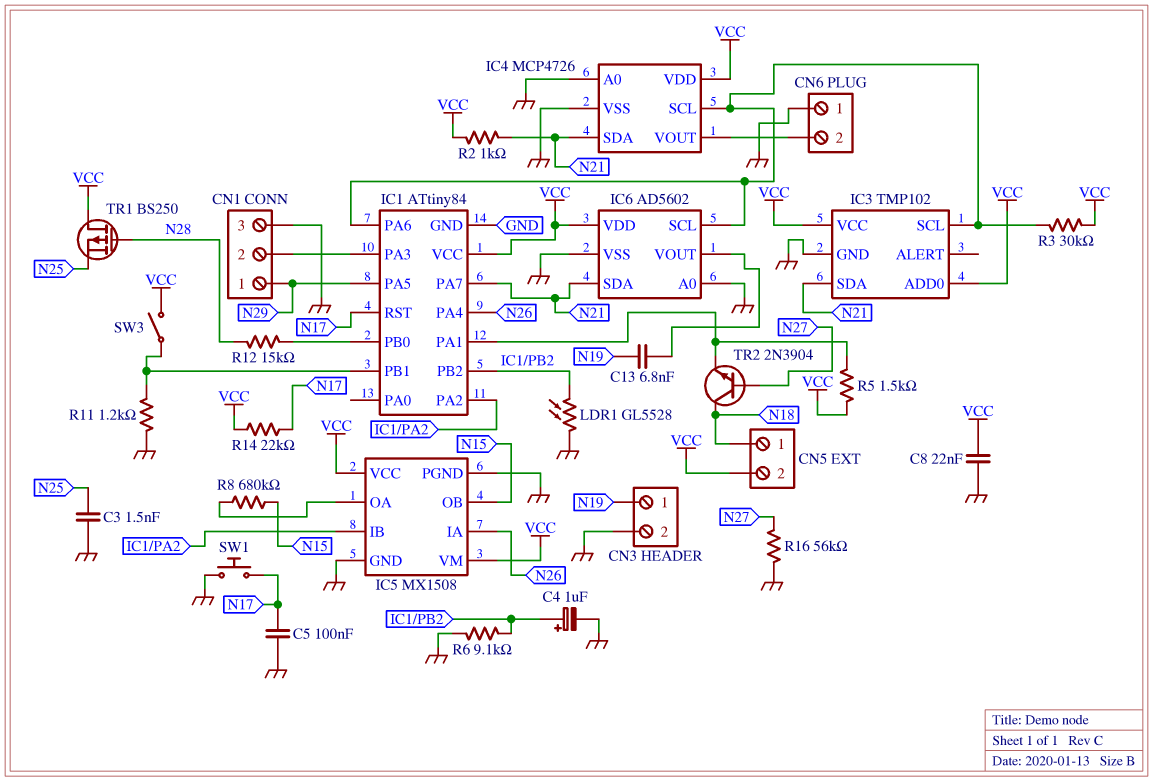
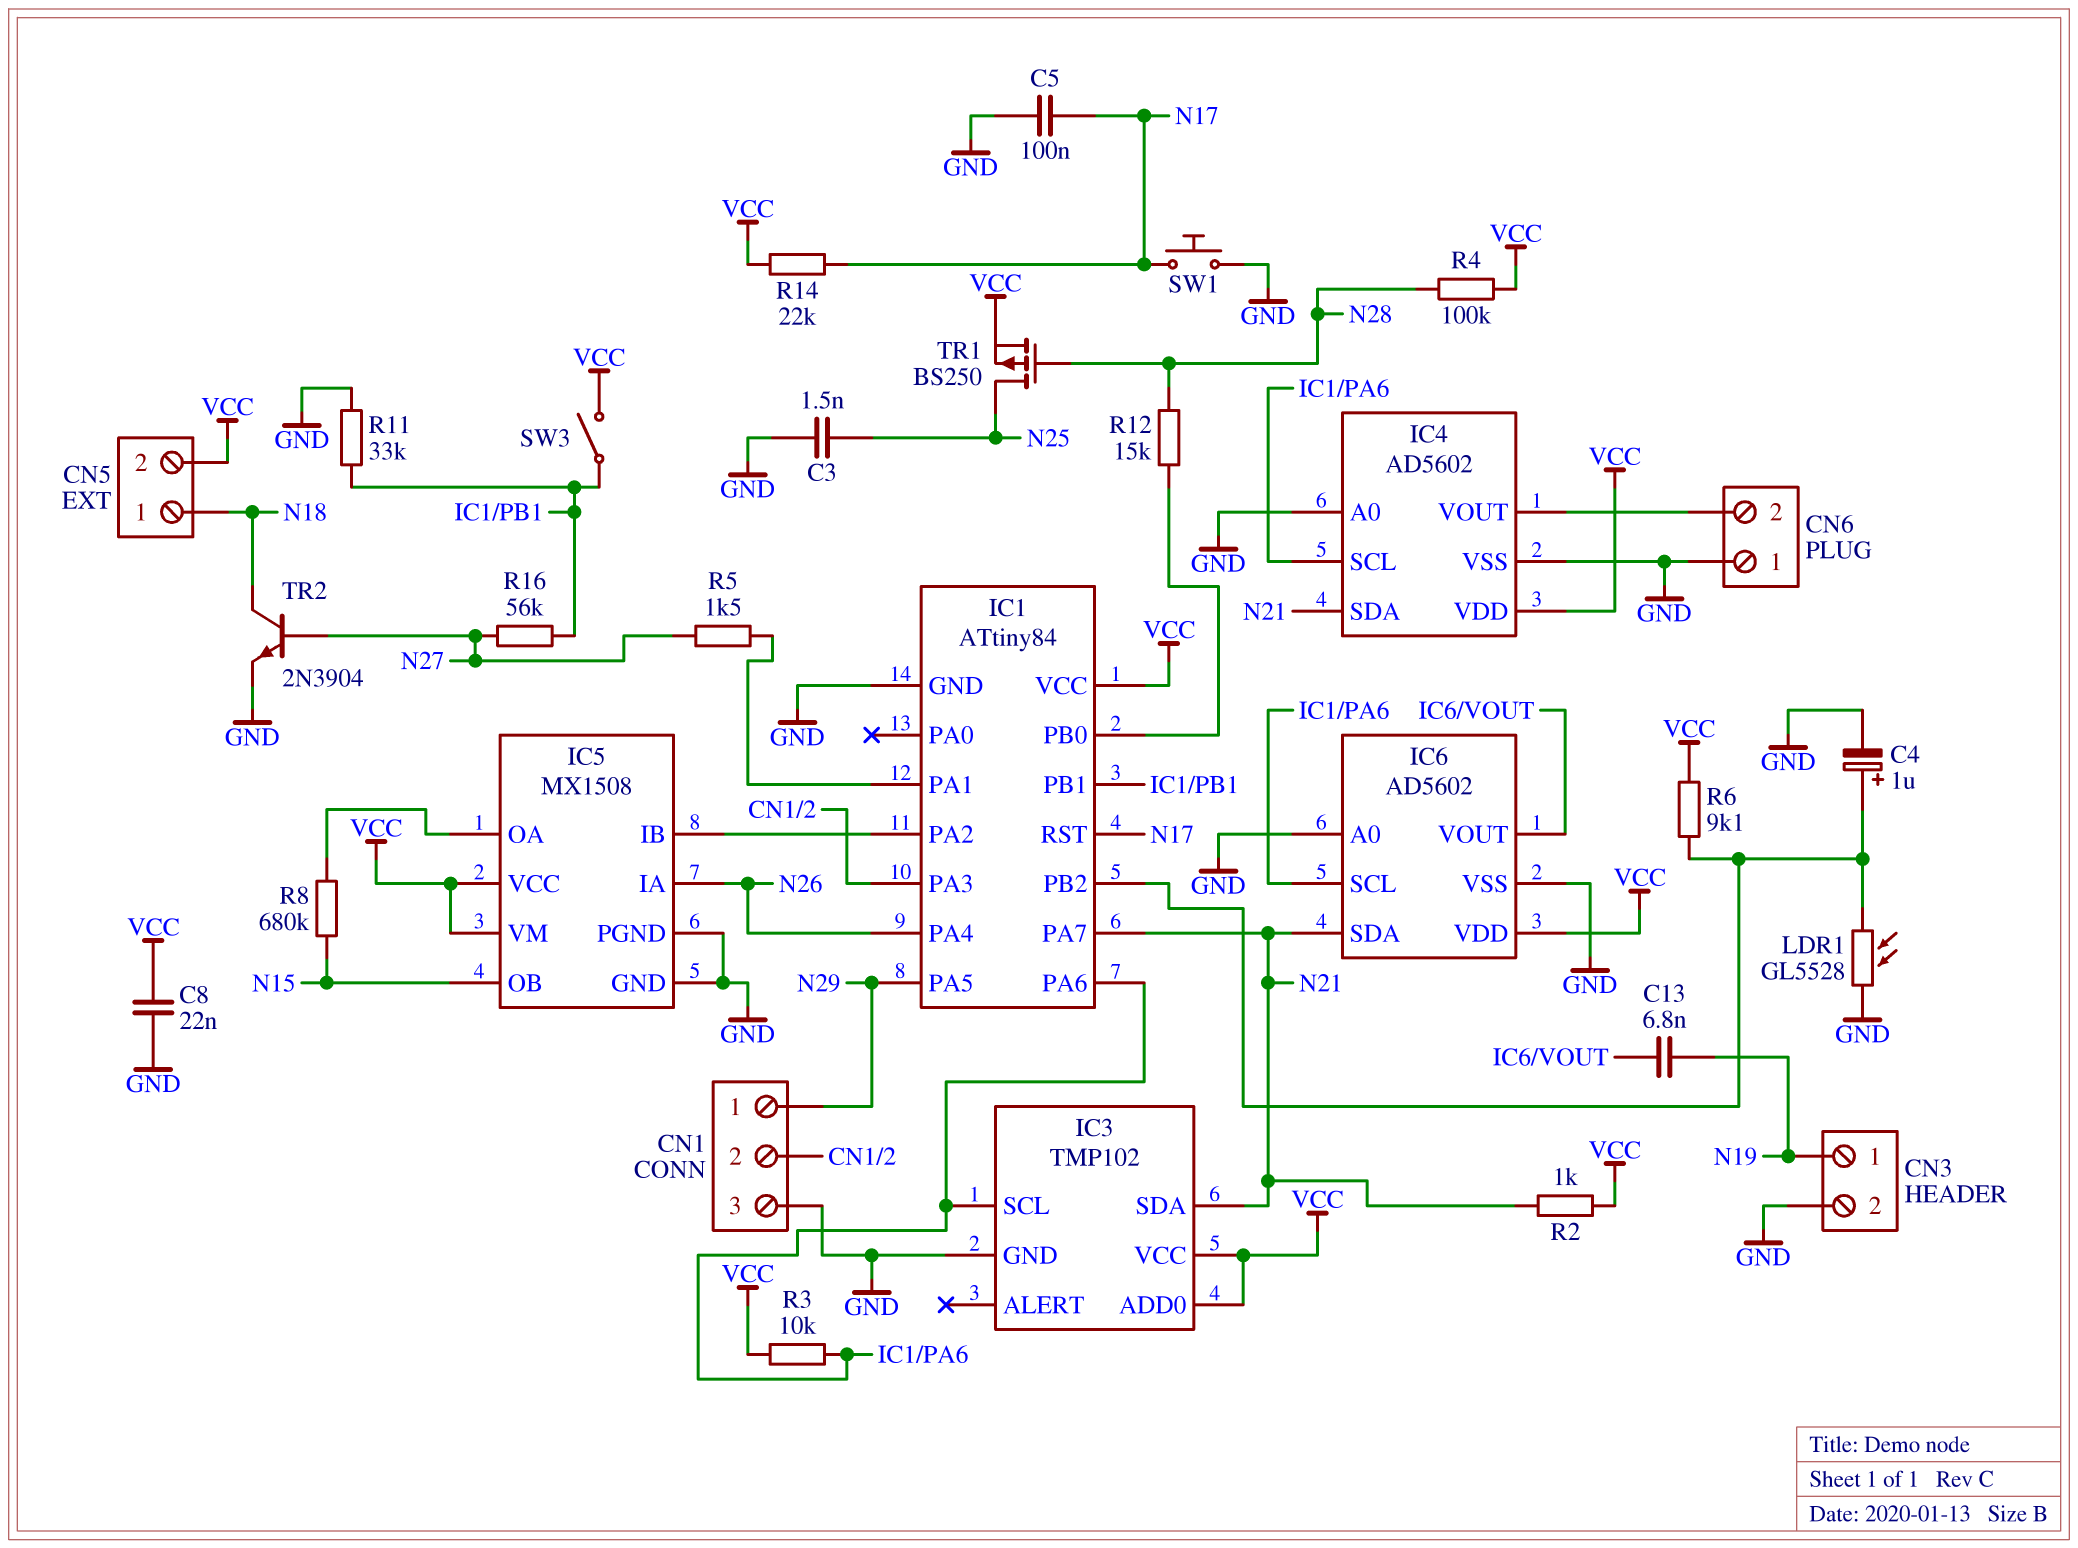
IC4: MCP4726 -> AD5602
R3: 30k (IC1/PA6, VCC) -> 10k (IC1/PA6, VCC)
R4: none -> 100k (N28, VCC)
R5: 1.5k (IC1/PA1, VCC) -> 1.5k (IC1/PA1, N27)
R6: 9.1k (GND, IC1/PB2) -> 9.1k (IC1/PB2, VCC)
R11: 1.2k (GND, IC1/PB1) -> 33k (GND, IC1/PB1)
R16: 56k (GND, N27) -> 56k (IC1/PB1, N27)
TR1: PMOS BS250 (G N28, D VCC, S N25) -> PMOS BS250 (G N28, D N25, S VCC)
TR2: NPN 2N3904 (B N27, C N18, E IC1/PA1) -> NPN 2N3904 (B N27, C N18, E GND)

